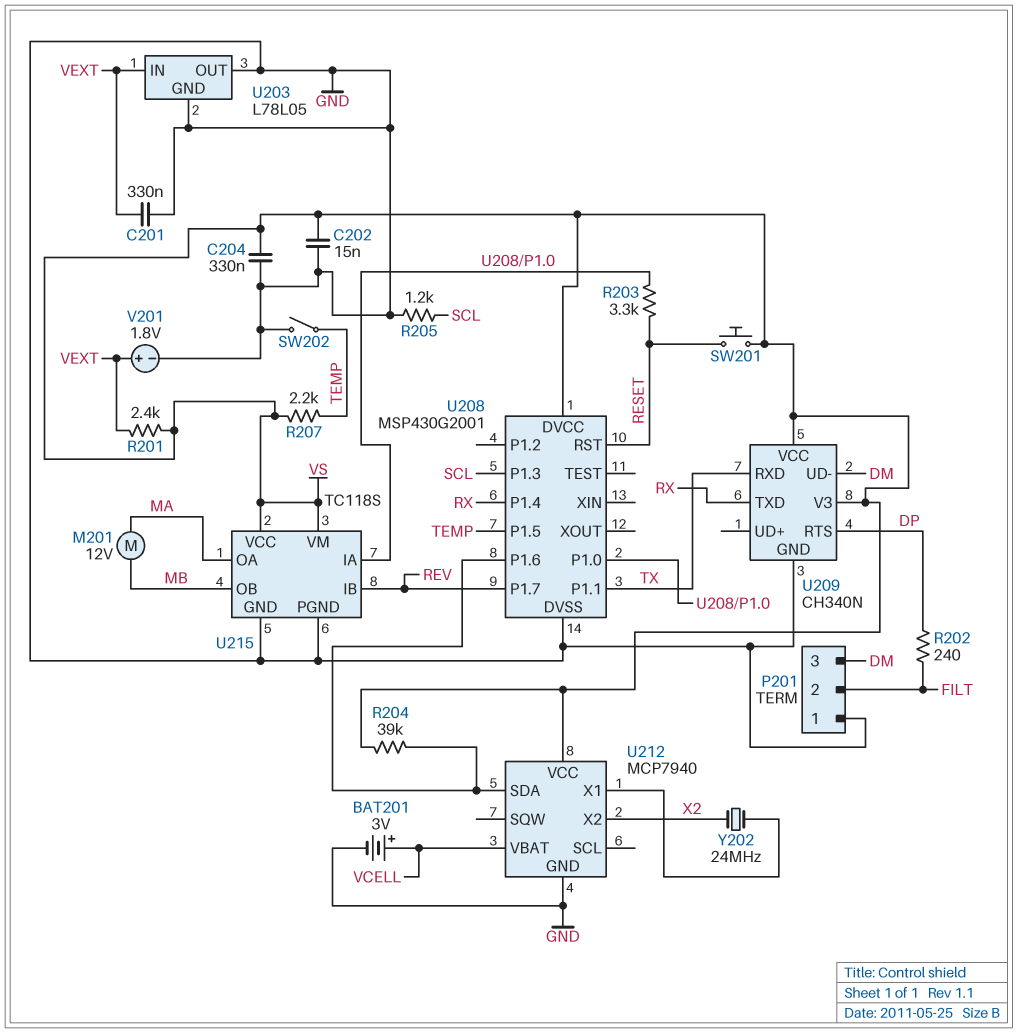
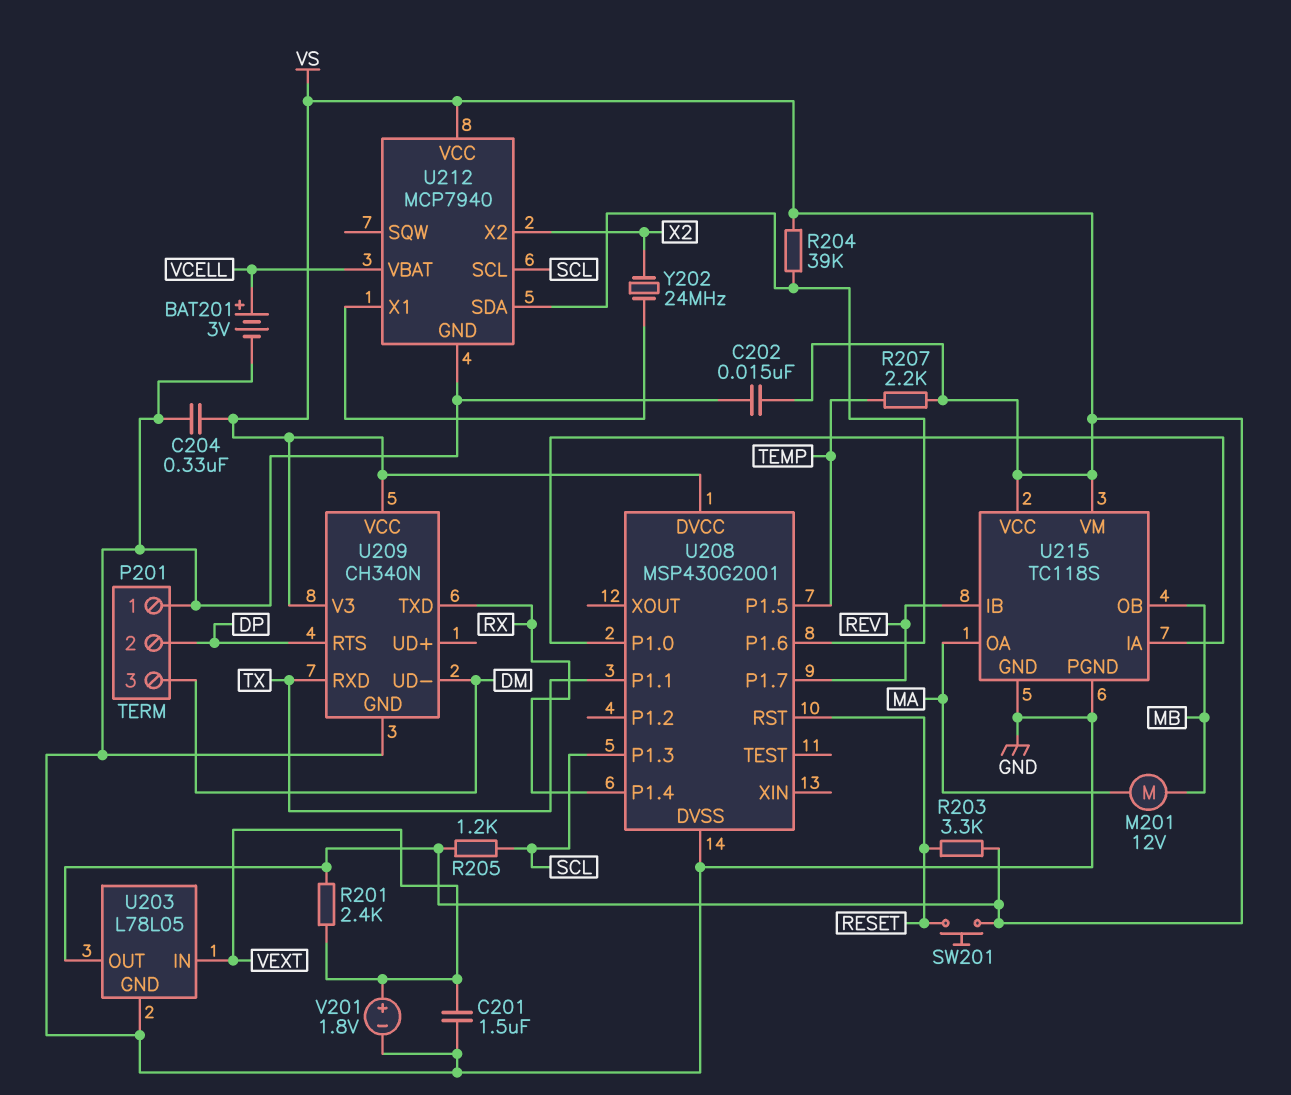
C201: 330nF (GND, VEXT) -> 1.5uF (GND, VEXT)
P201 pin 2: FILT -> DP
R202: 240 (DP, FILT) -> none
R203: 3.3k (RESET, U208/P1.0) -> 3.3k (RESET, VS)
R205: 1.2k (GND, SCL) -> 1.2k (SCL, VS)
SW202: switch (GND, TEMP) -> none
U203 pin OUT: GND -> VS
U212 pin SCL: none -> SCL

